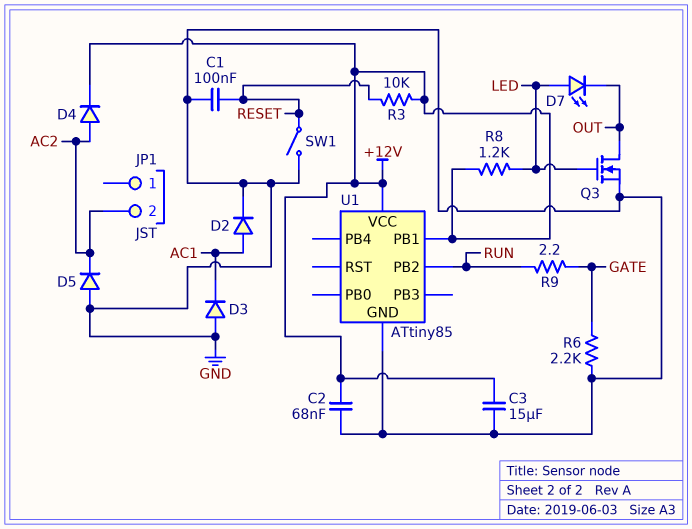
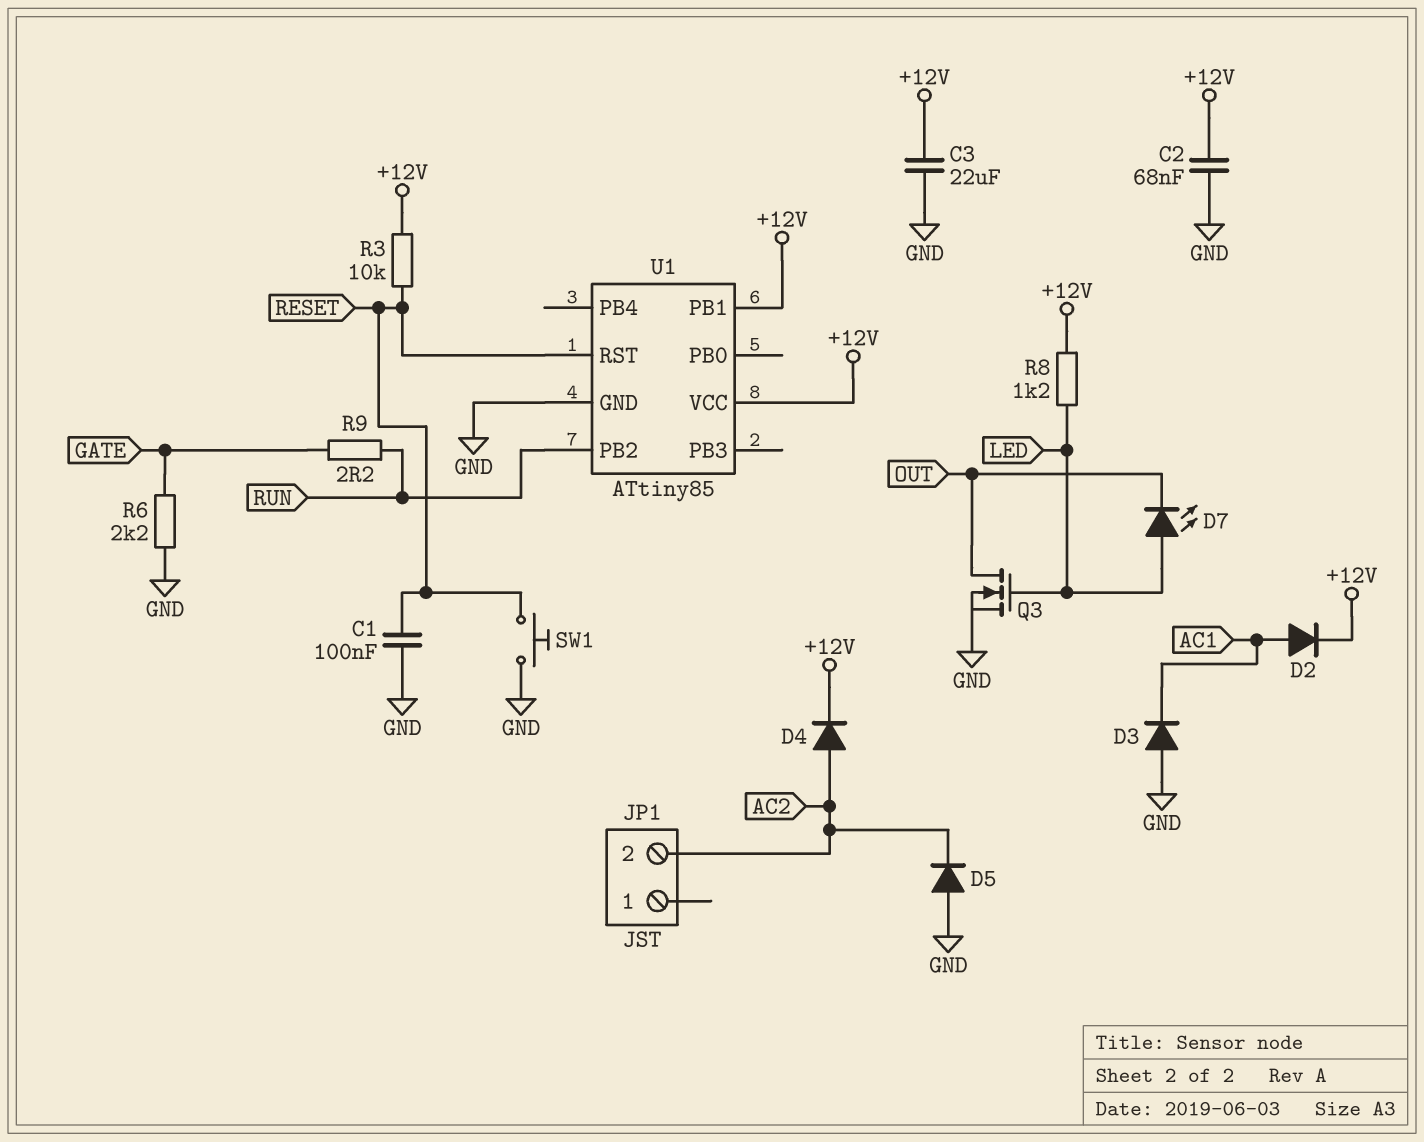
C3: 15uF (+12V, GND) -> 22uF (+12V, GND)
D2: diode (A AC1, K GND) -> diode (A AC1, K +12V)
SW1: switch (GND, RESET) -> button (GND, RESET)
U1 pin RST: none -> RESET

